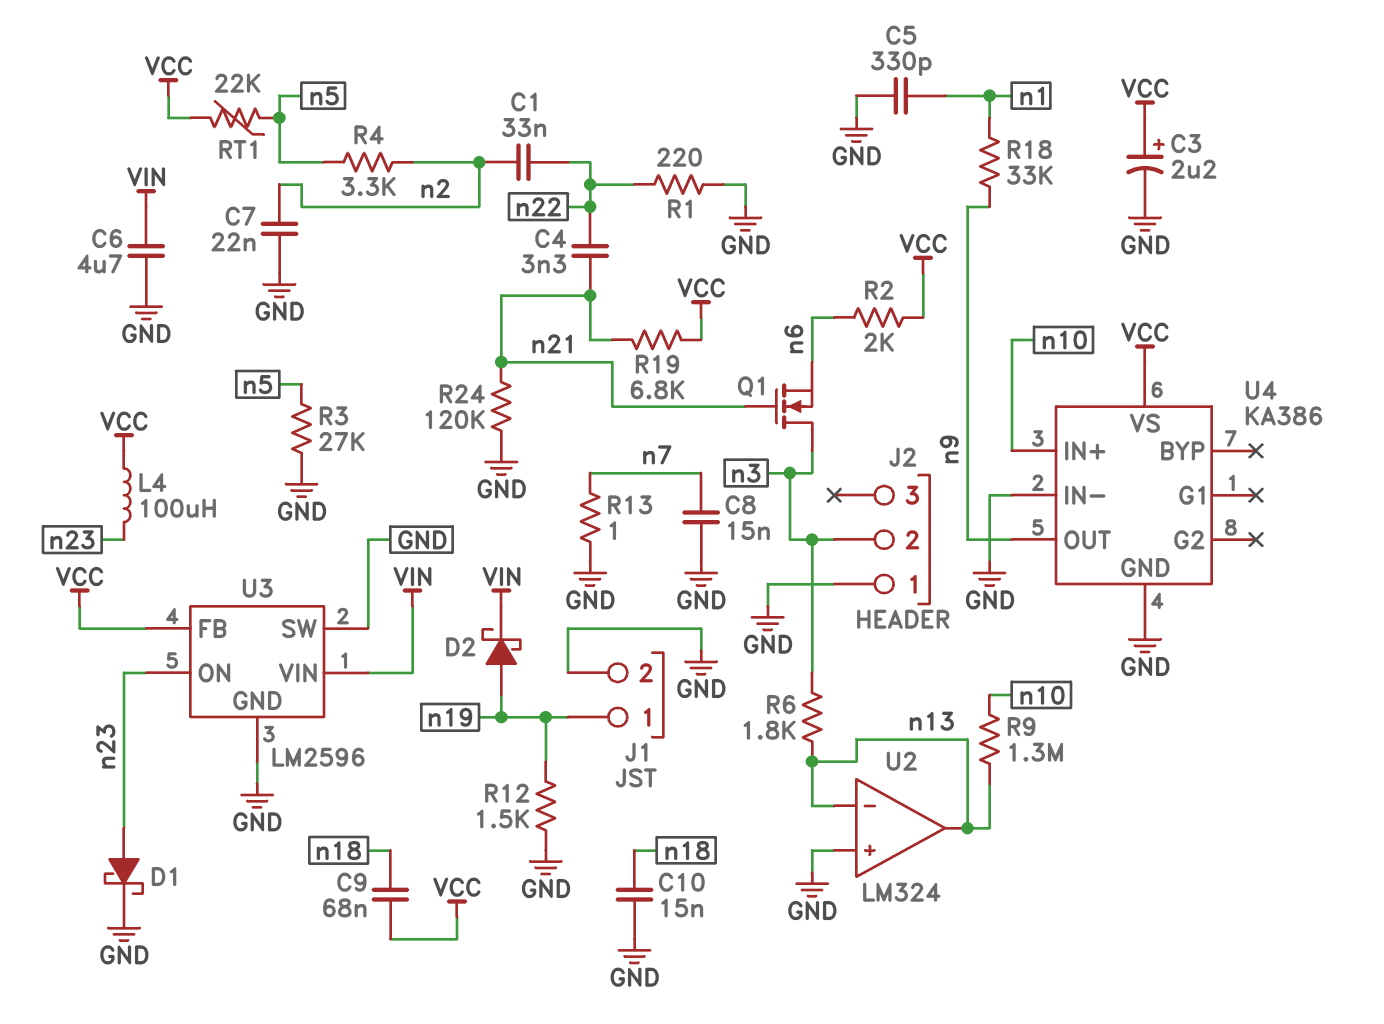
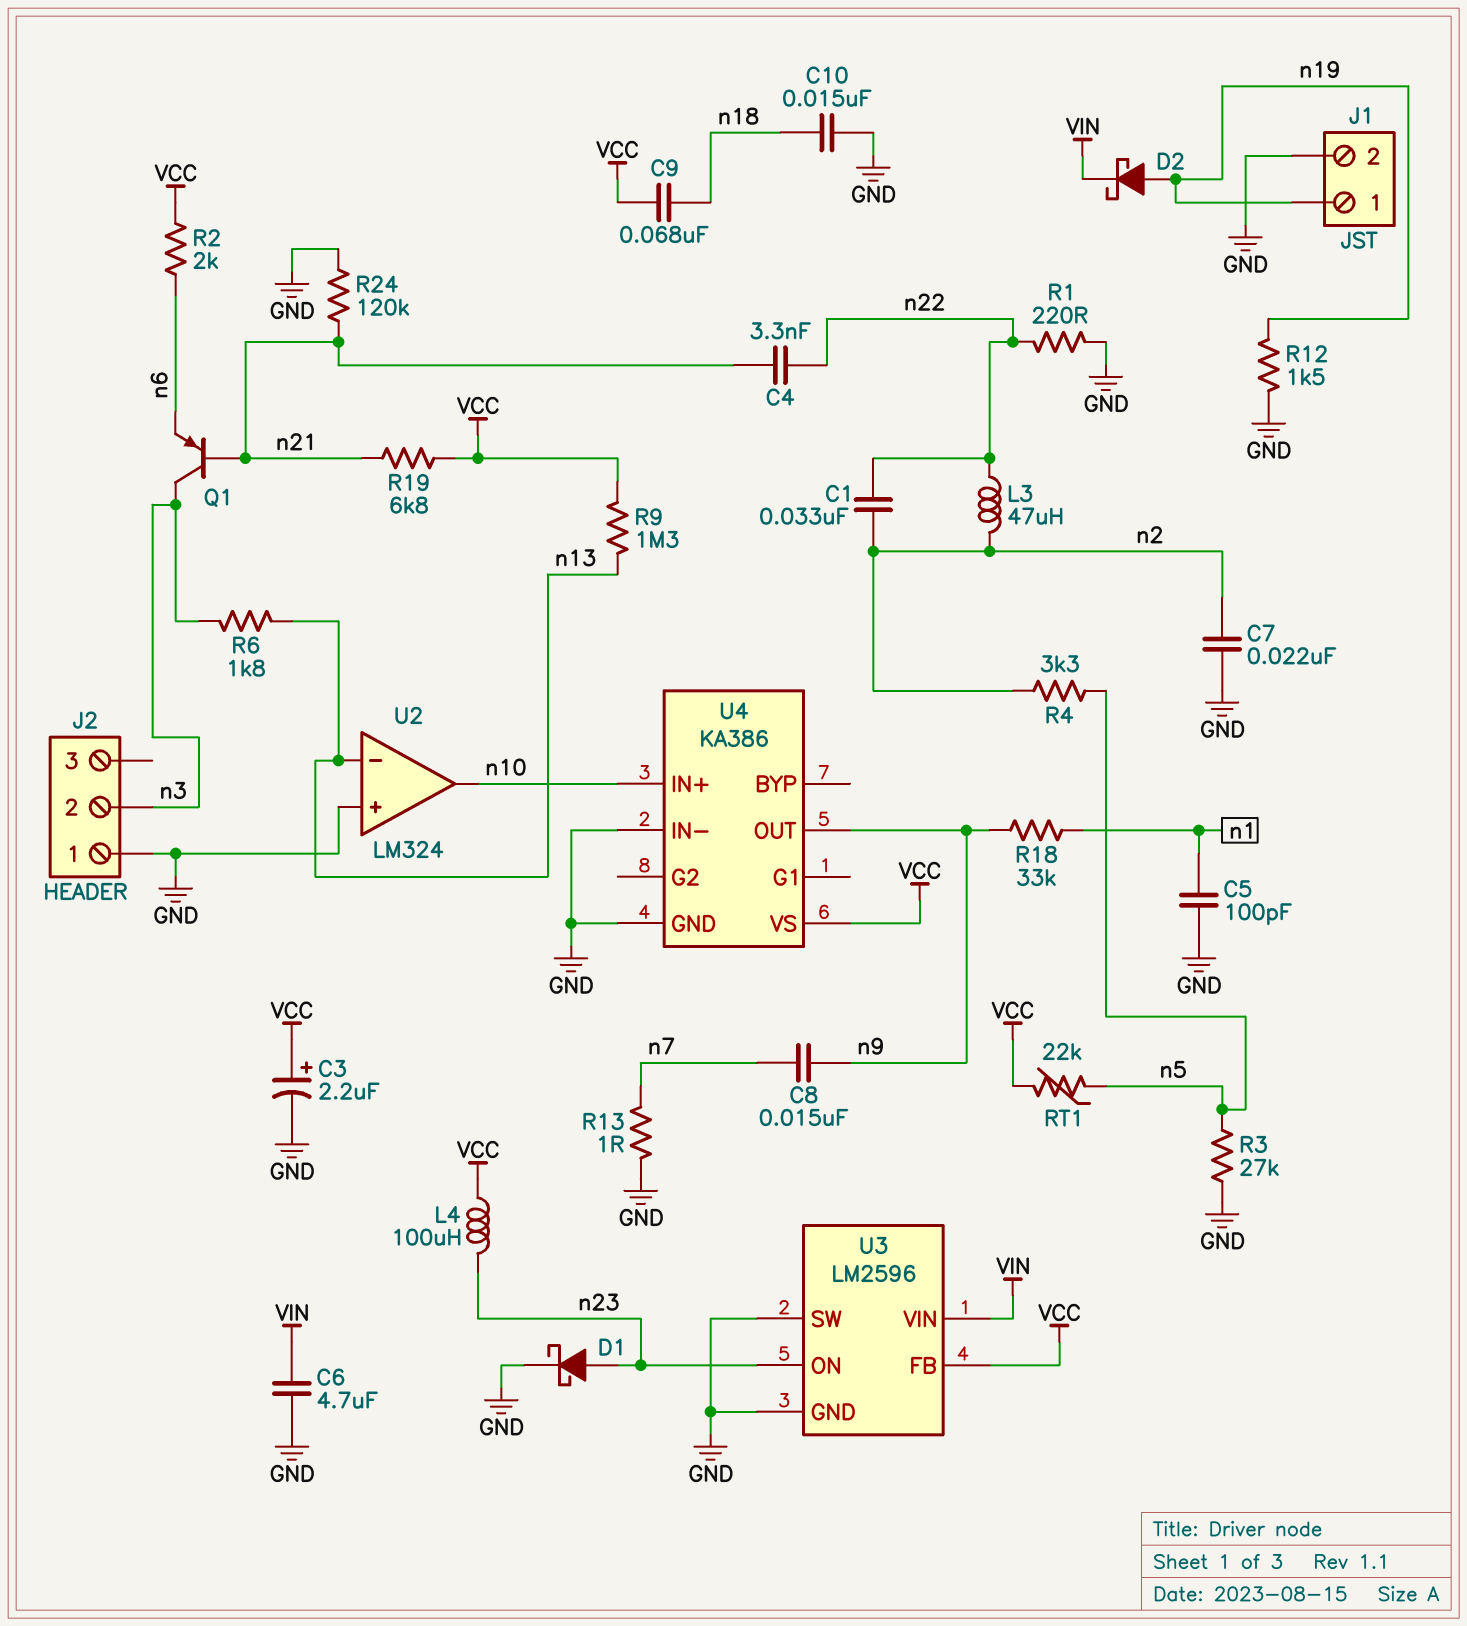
C5: 330pF (GND, n1) -> 100pF (GND, n1)
C8: 15nF (GND, n7) -> 15nF (n7, n9)
L3: none -> 47uH (n2, n22)
Q1: NMOS (G n21, D n3, S n6) -> PNP (B n21, C n3, E n6)
R9: 1.3M (n10, n13) -> 1.3M (VCC, n13)
U2 pin out: n13 -> n10

